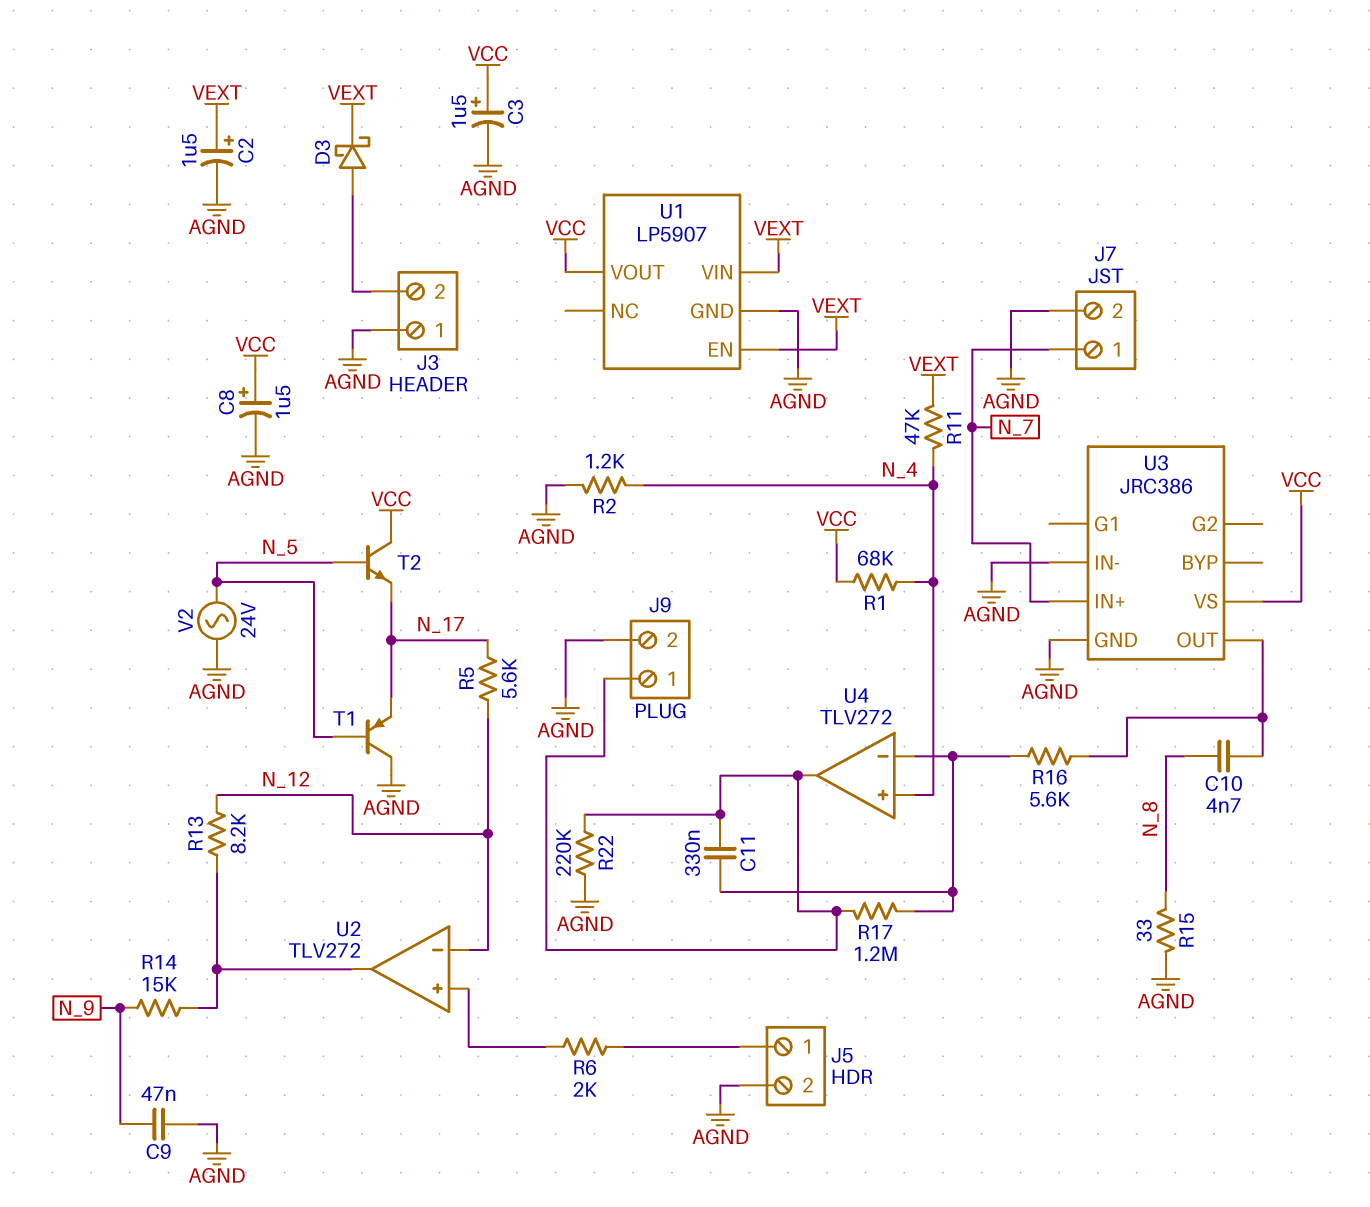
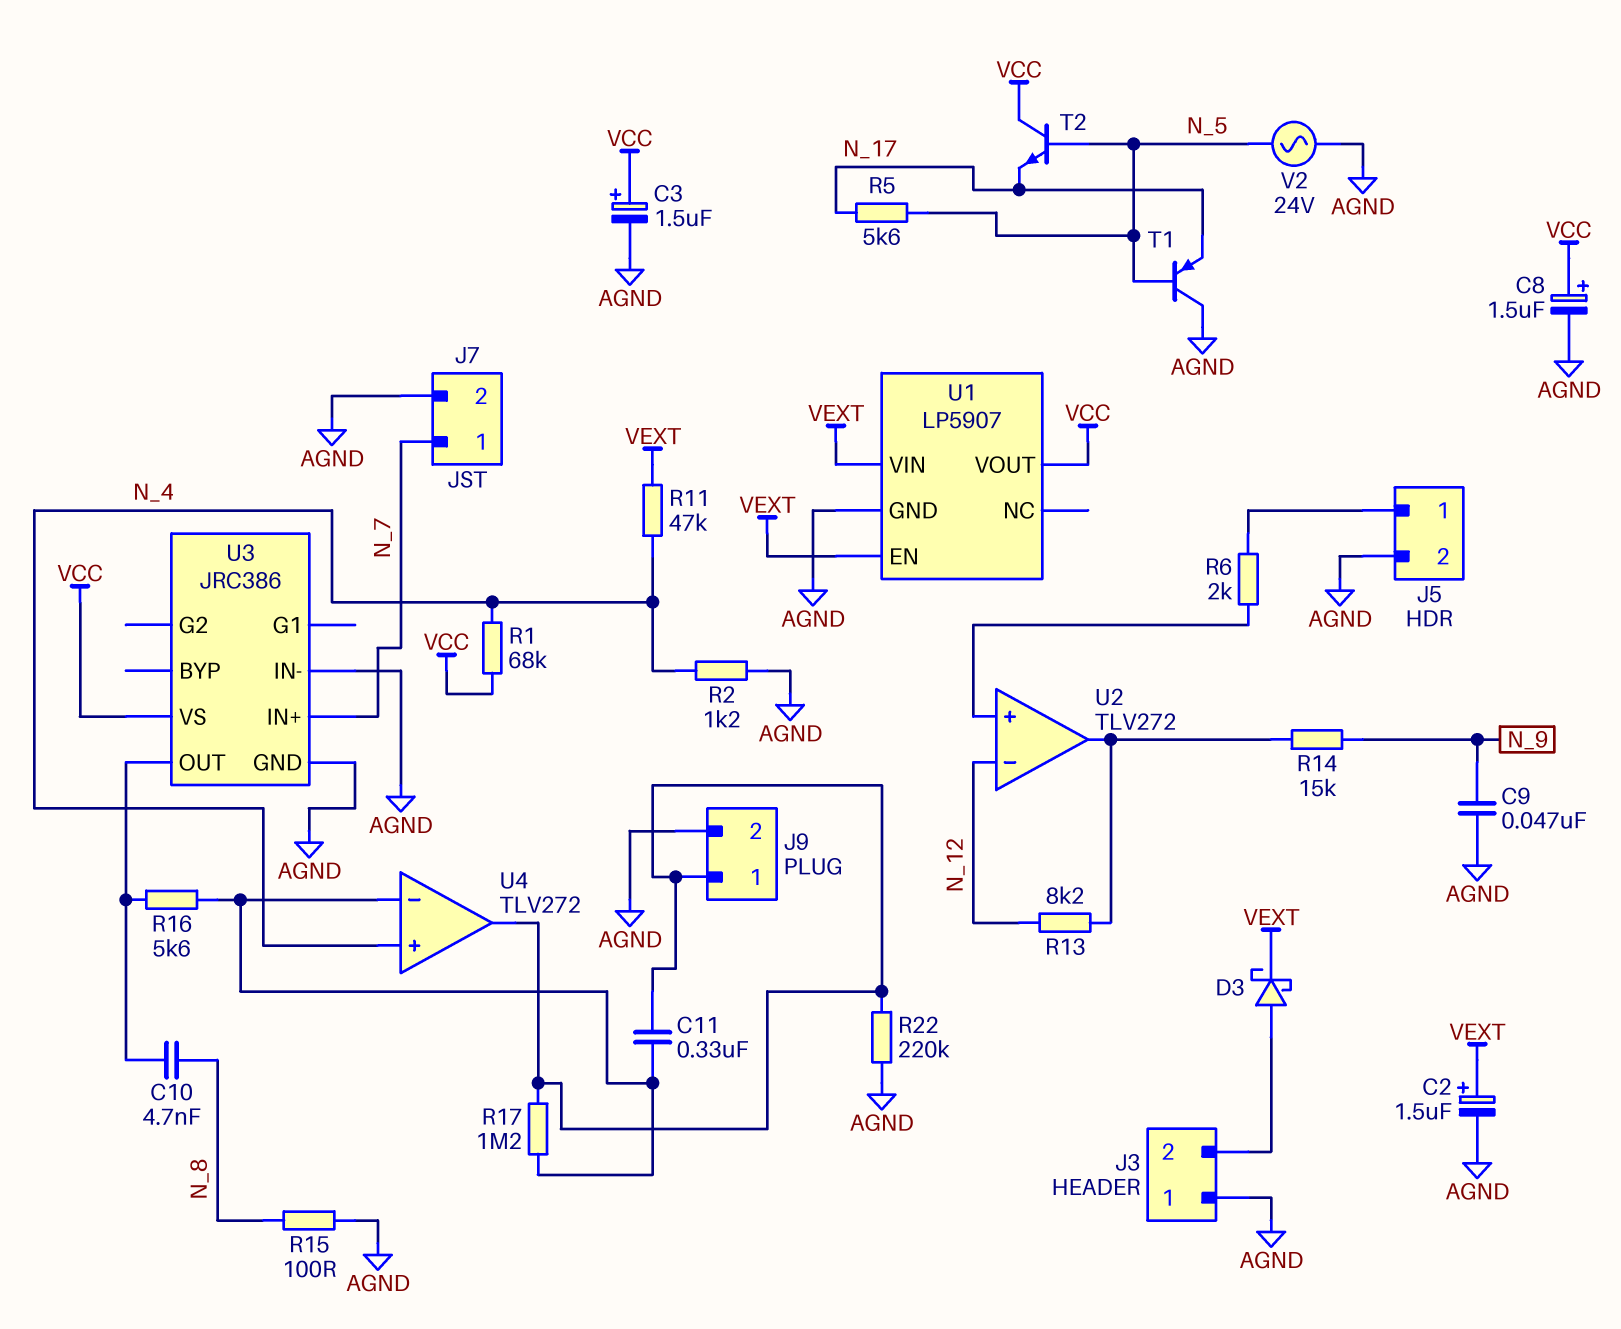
R5: 5.6k (N_12, N_17) -> 5.6k (N_5, N_17)
R15: 33 (AGND, N_8) -> 100 (AGND, N_8)

